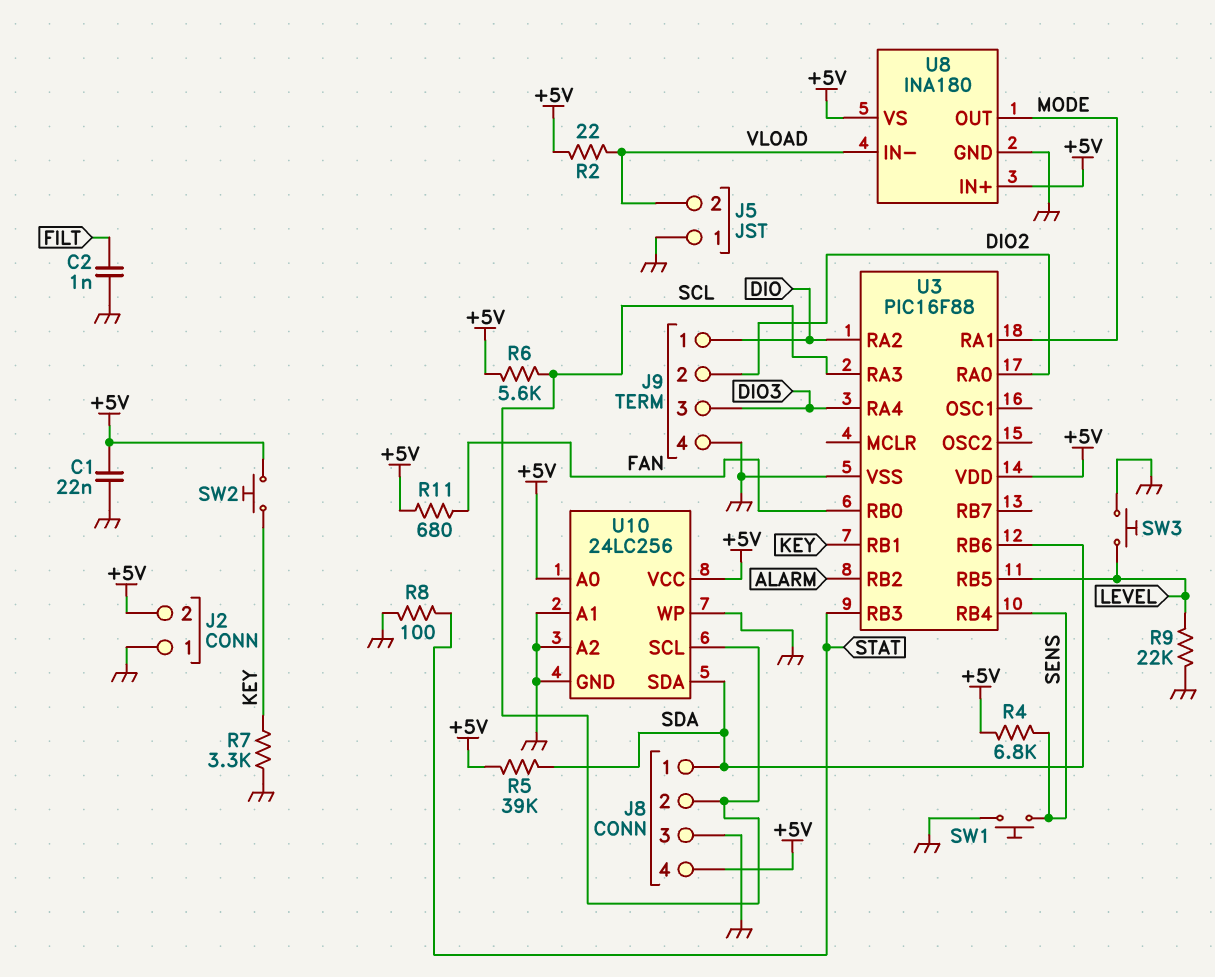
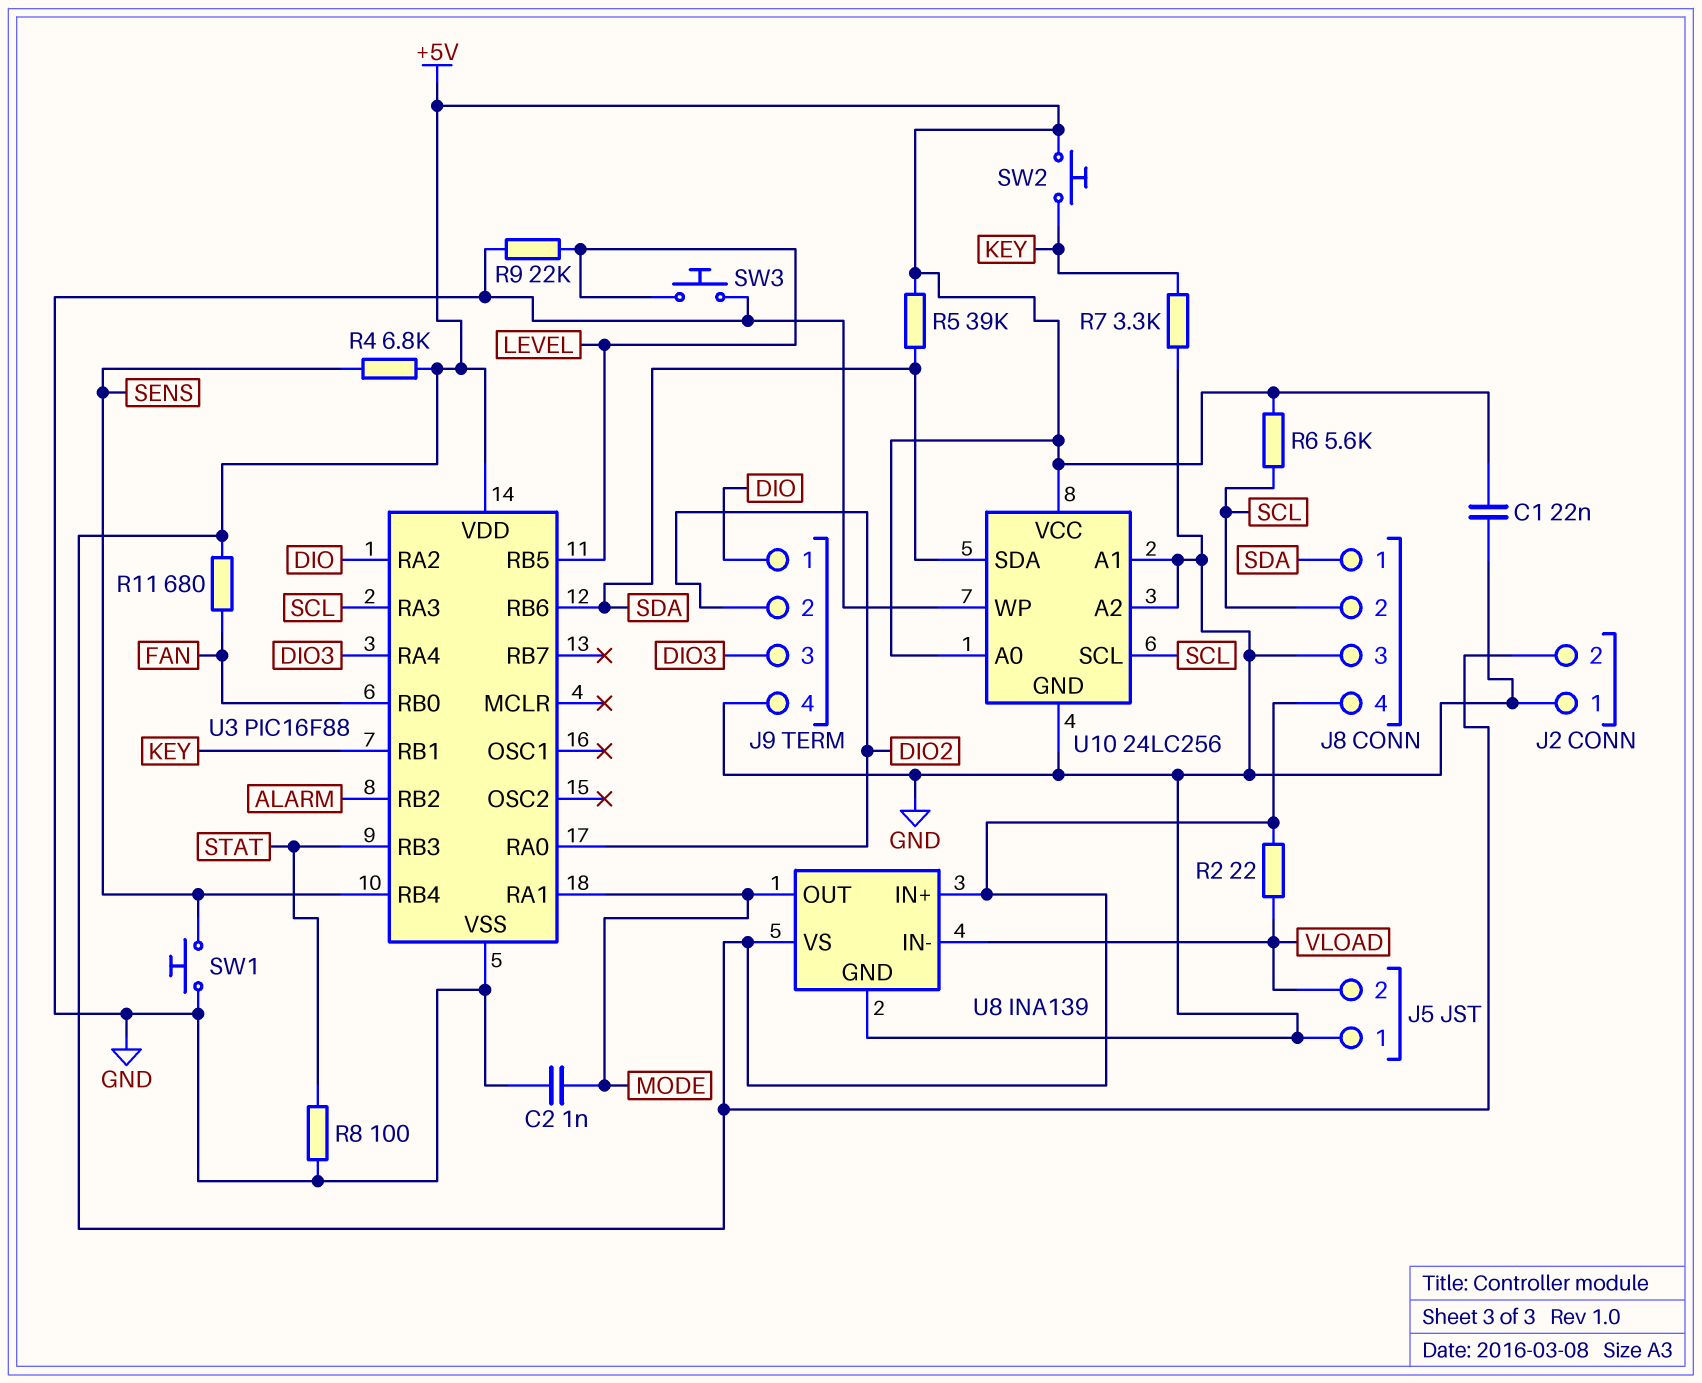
C2: 1nF (FILT, GND) -> 1nF (GND, MODE)
U8: INA180 -> INA139

